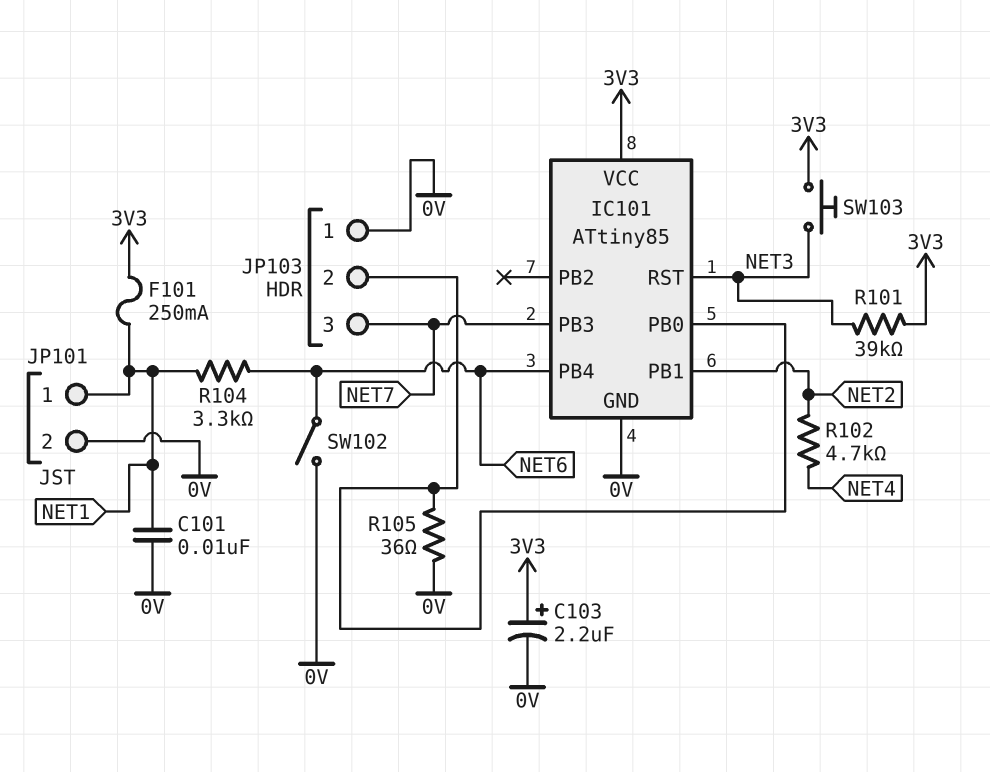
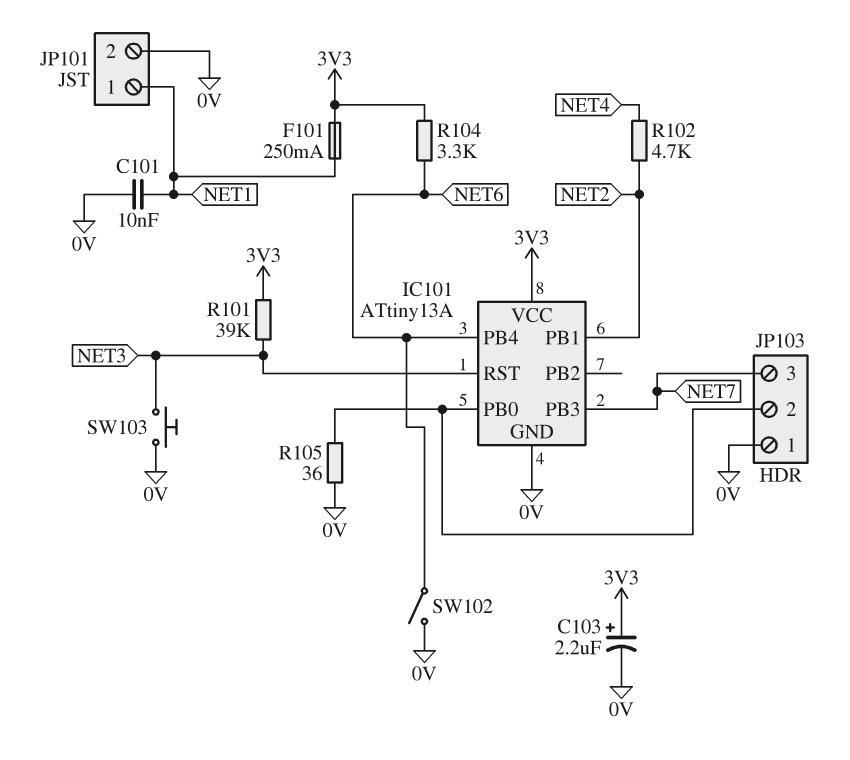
IC101: ATtiny85 -> ATtiny13A
R104: 3.3k (NET1, NET6) -> 3.3k (3V3, NET6)
SW103: button (3V3, NET3) -> button (0V, NET3)

